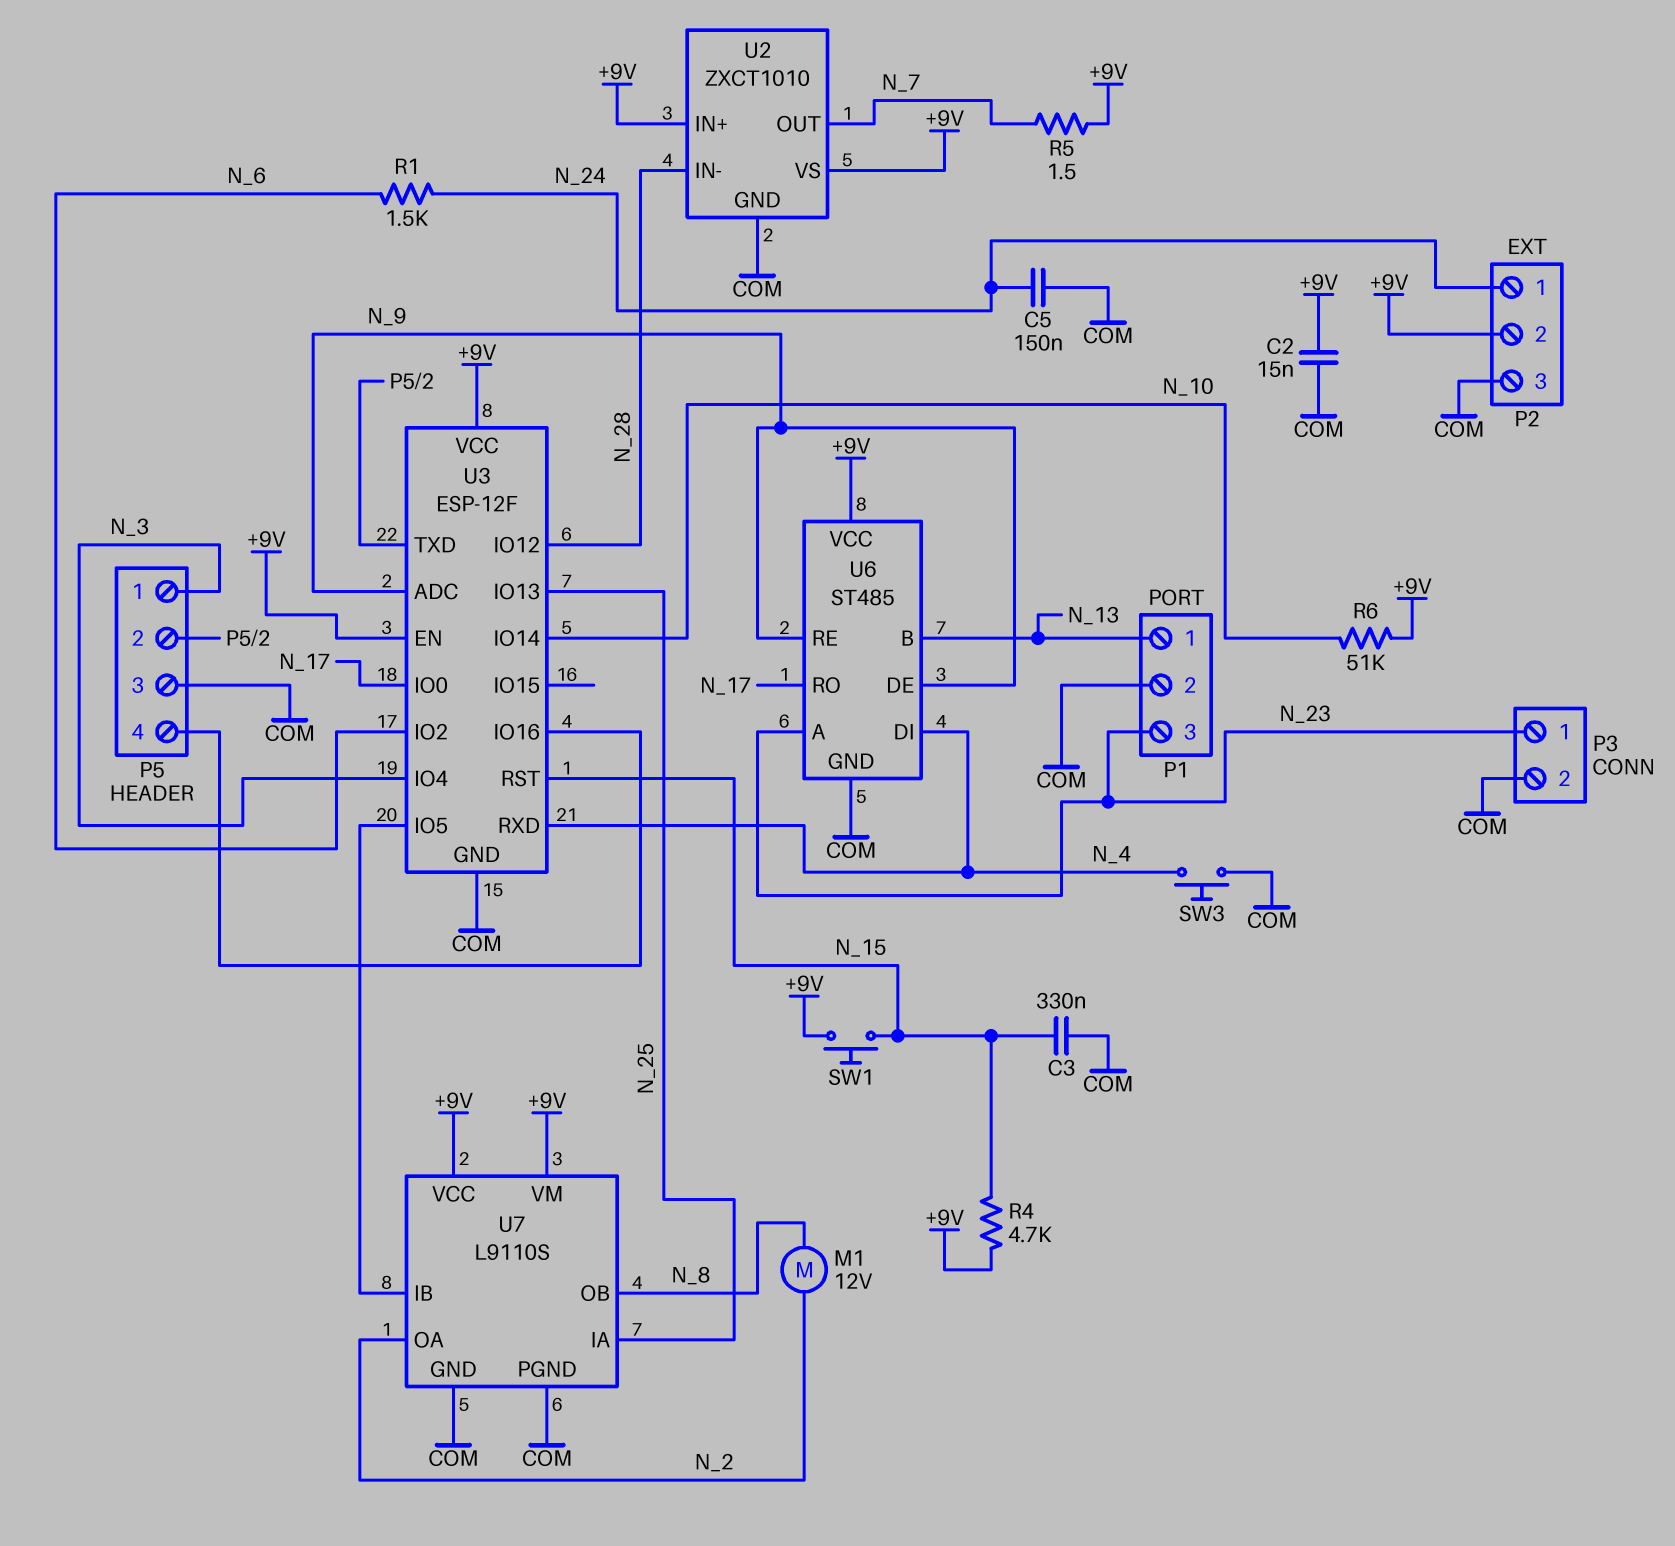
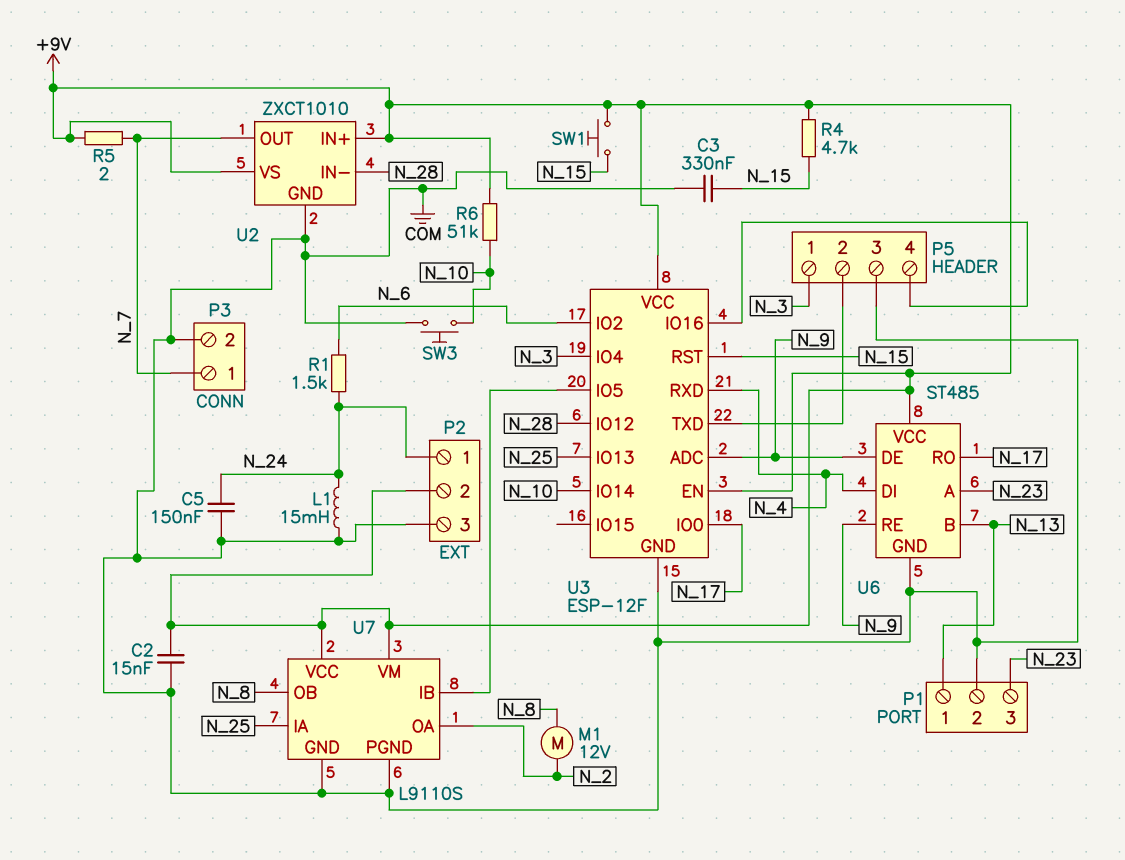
L1: none -> 15mH (COM, N_24)
P3 pin 1: N_23 -> N_7
R5: 1.5 (+9V, N_7) -> 2 (+9V, N_7)
SW3: button (COM, N_4) -> button (COM, N_10)

